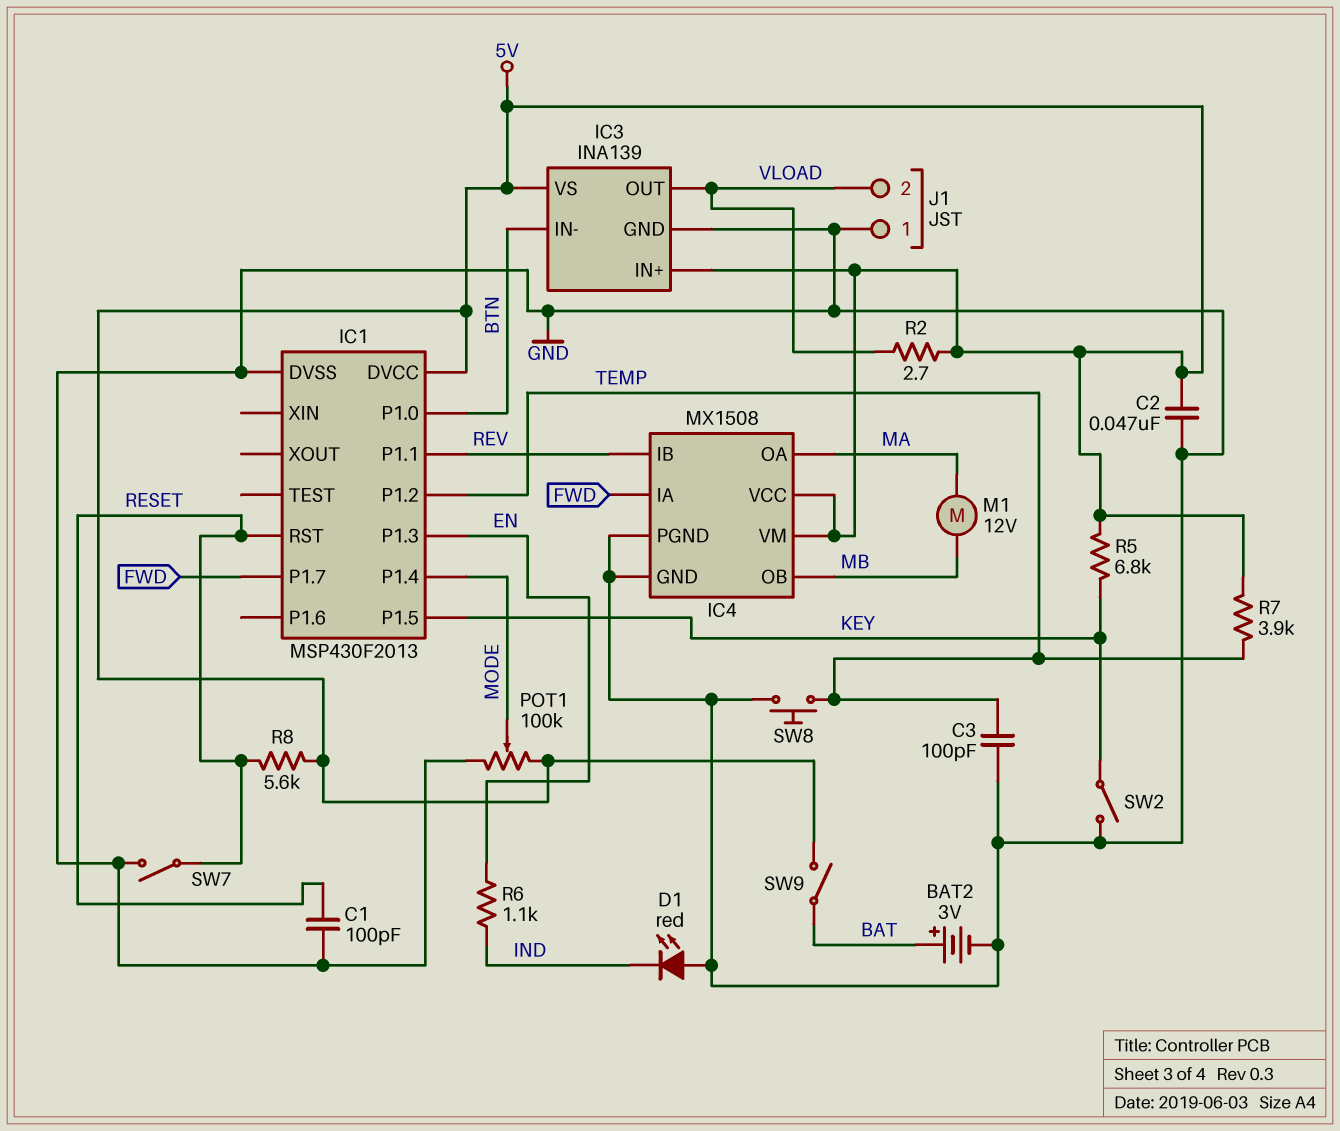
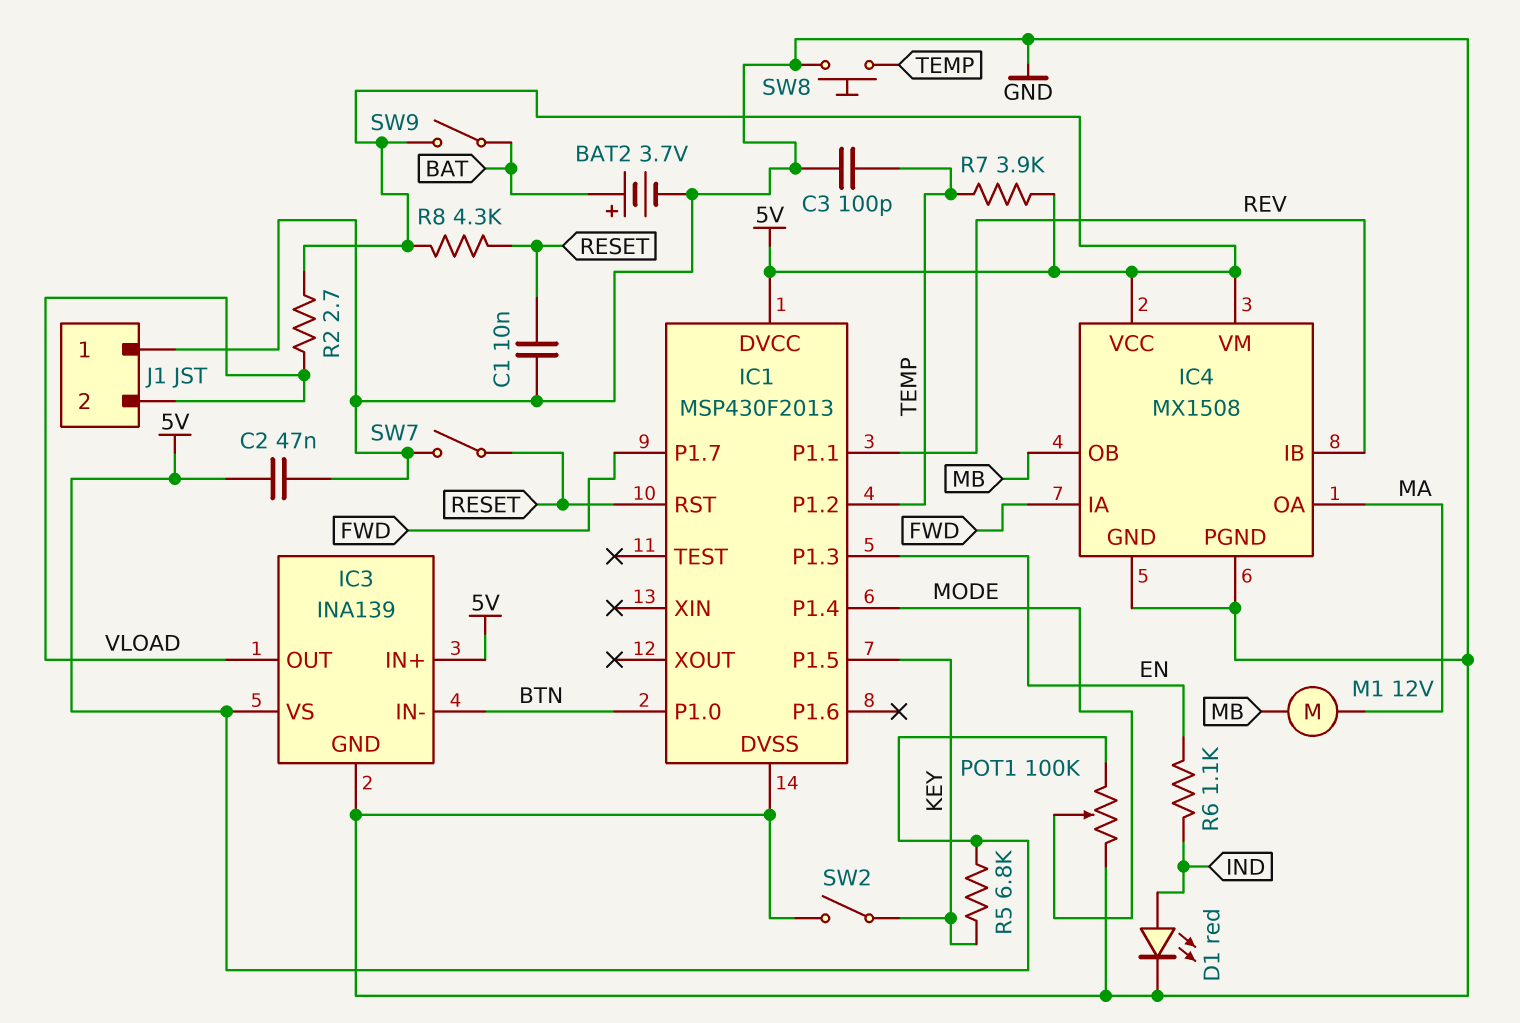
BAT2: 3V (plus BAT, minus GND) -> 3.7V (plus BAT, minus GND)
C1: 100pF (GND, RESET) -> 10nF (GND, RESET)
D1: LED red (A GND, K IND) -> LED red (A IND, K GND)
R8: 5.6k (5V, RESET) -> 4.3k (5V, RESET)

